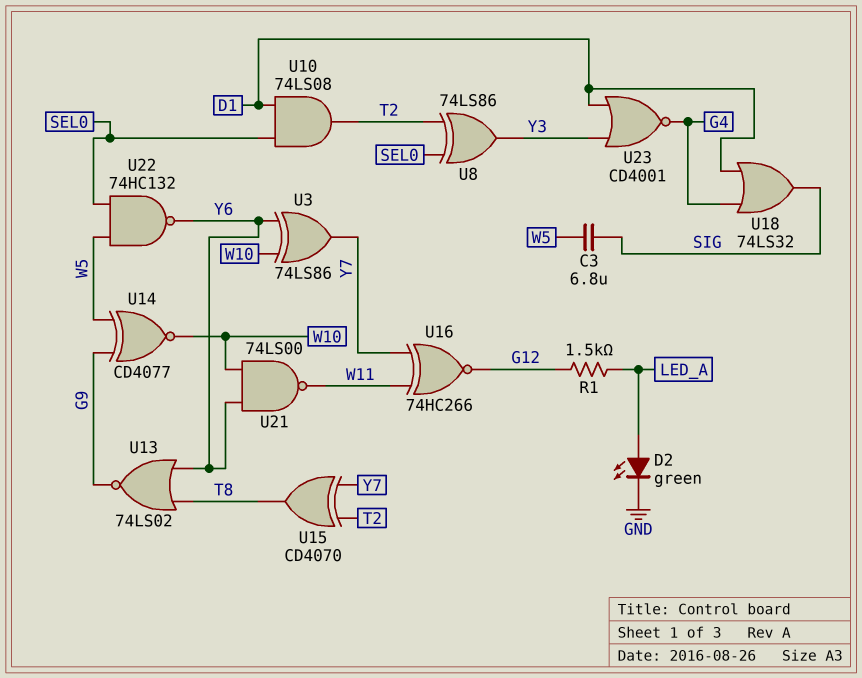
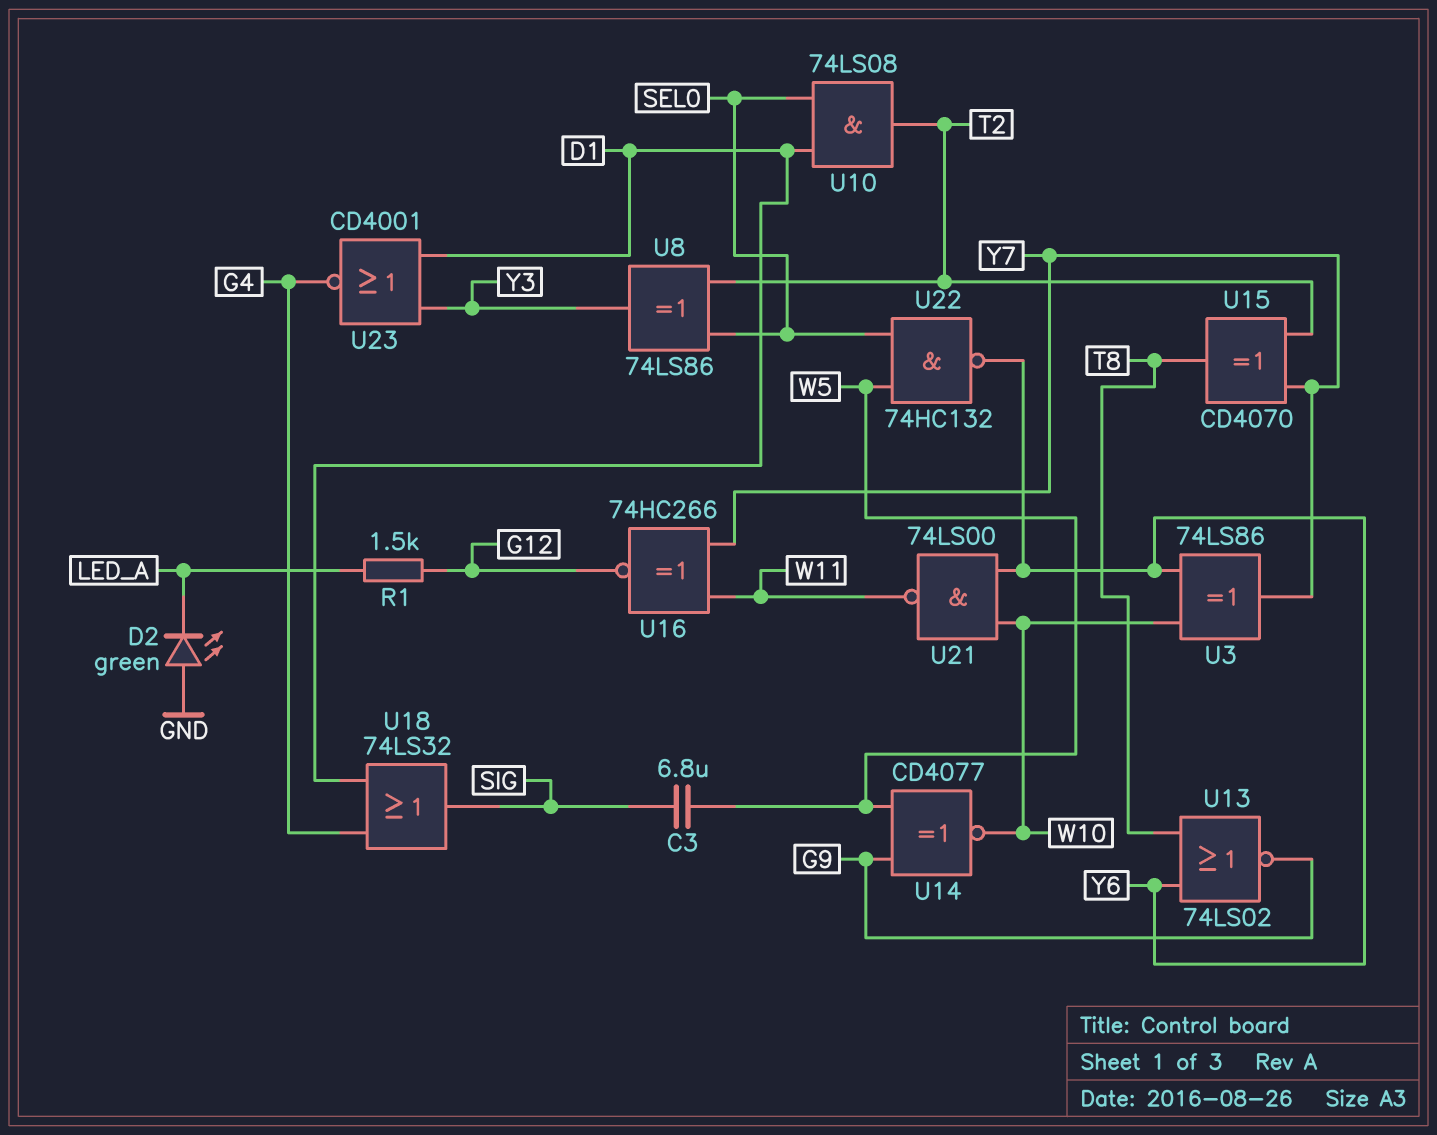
D2: LED green (A LED_A, K GND) -> LED green (A GND, K LED_A)

